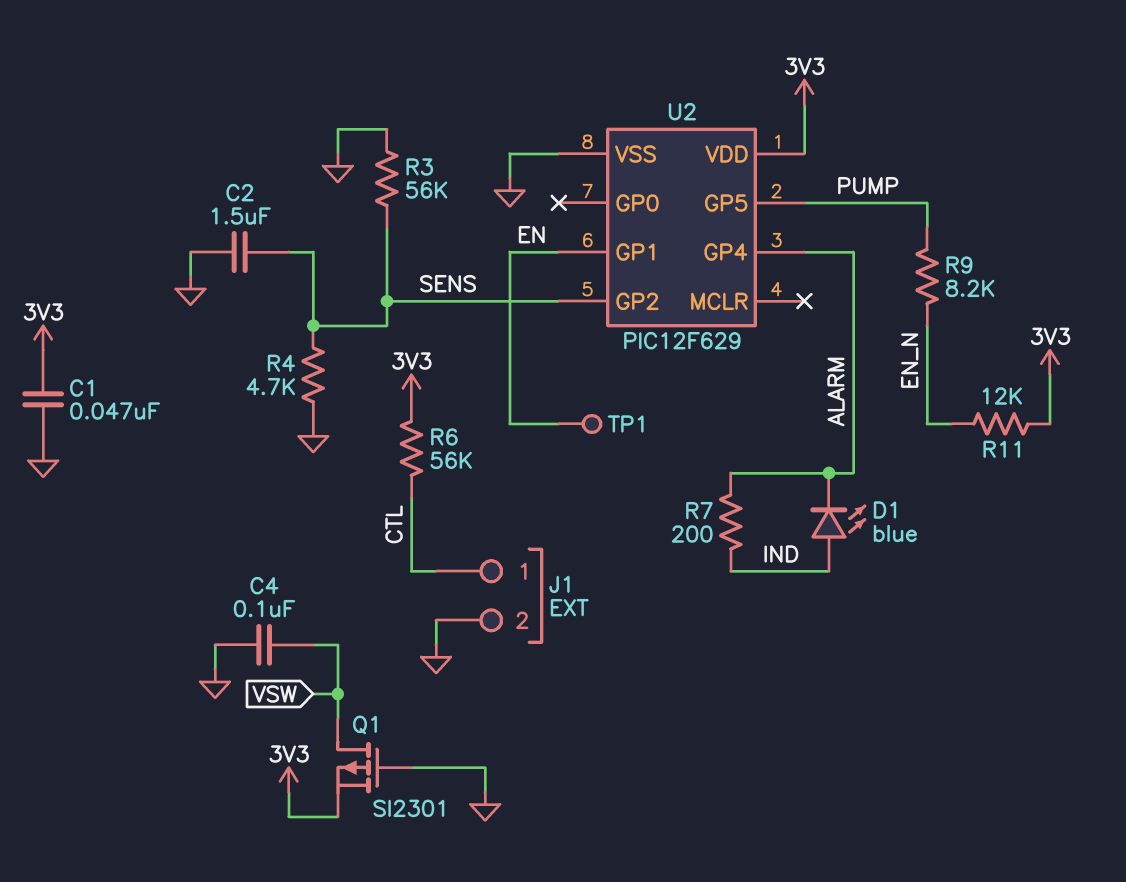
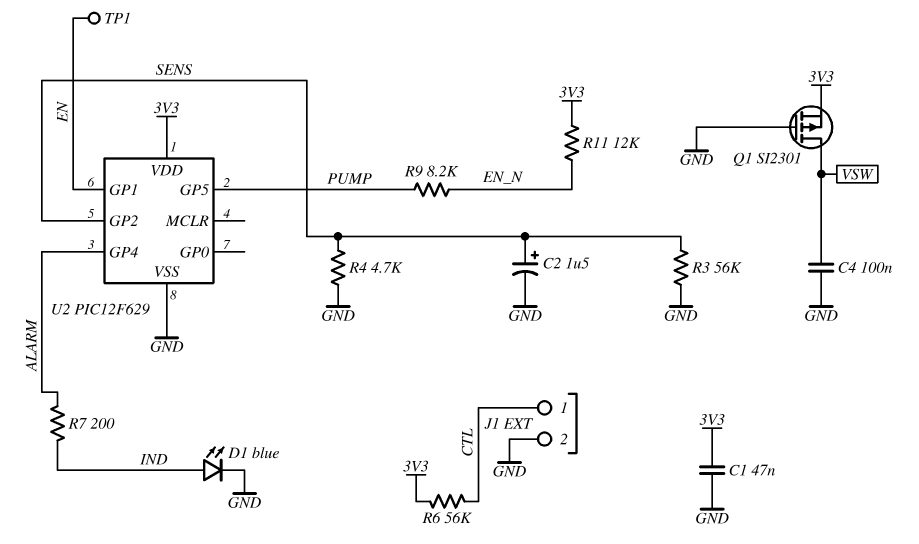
C2: 1.5uF (GND, SENS) -> 1.5uF (plus SENS, minus GND)
D1: LED blue (A IND, K ALARM) -> LED blue (A IND, K GND)

